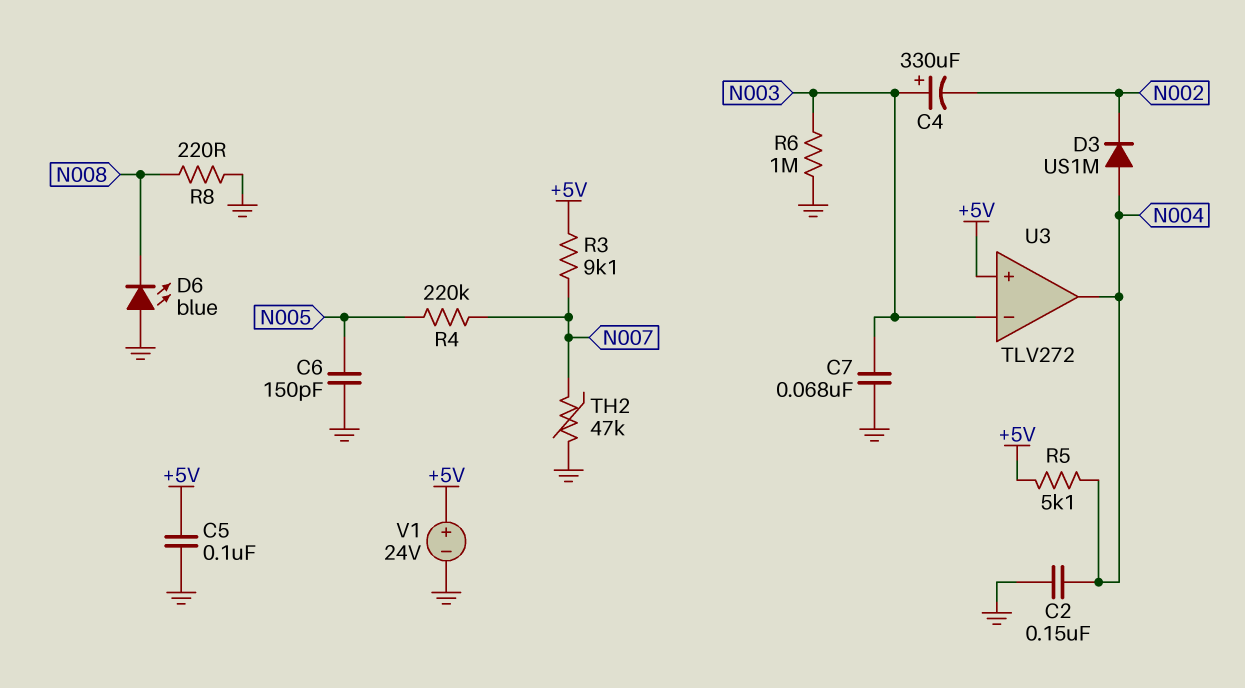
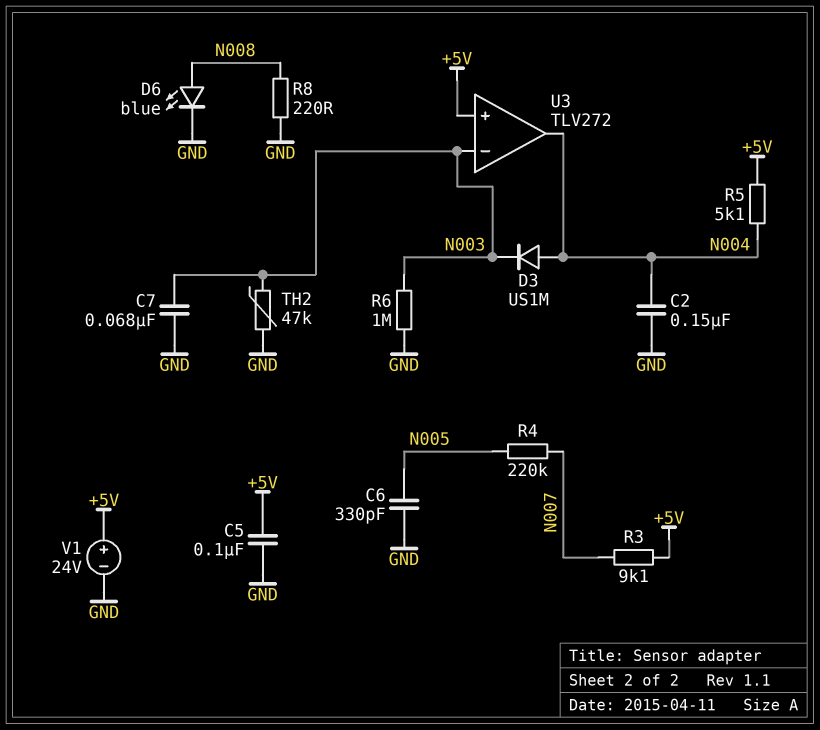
C4: 330uF (plus N003, minus N002) -> none
C6: 150pF (GND, N005) -> 330pF (GND, N005)
D3: diode US1M (A N004, K N002) -> diode US1M (A N004, K N003)
D6: LED blue (A GND, K N008) -> LED blue (A N008, K GND)
TH2: 47k (GND, N007) -> 47k (GND, N003)

